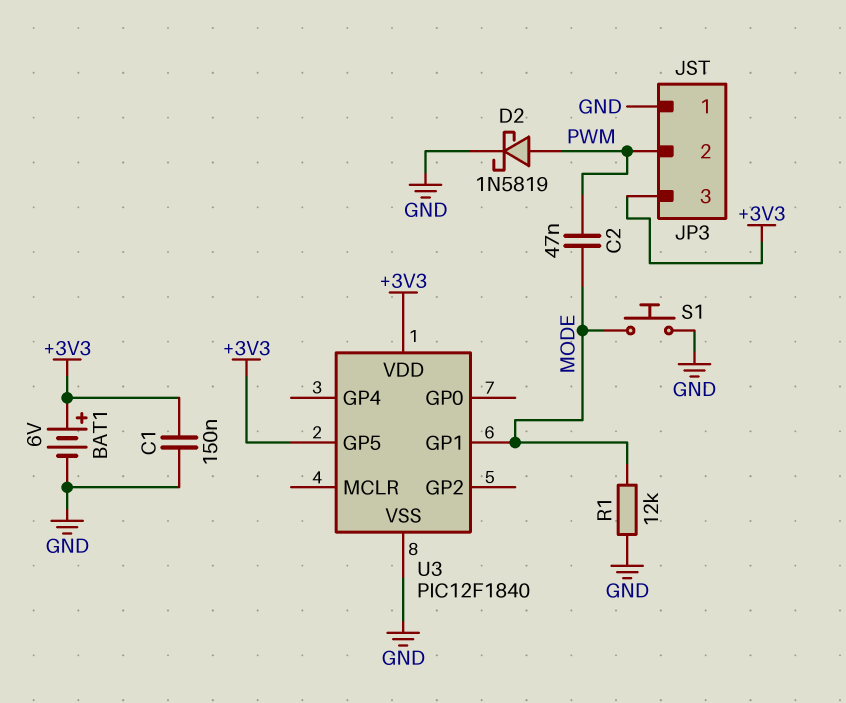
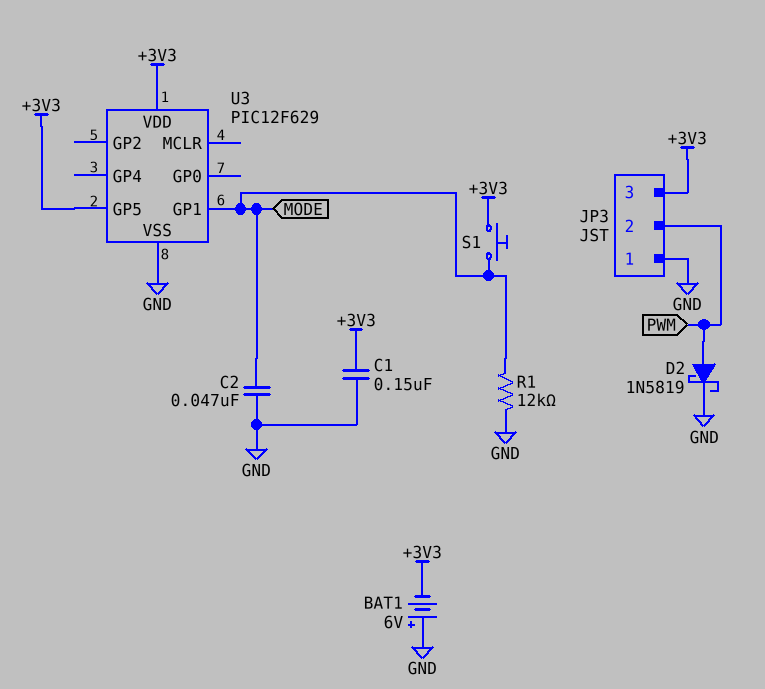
BAT1: 6V (plus +3V3, minus GND) -> 6V (plus GND, minus +3V3)
C2: 47nF (MODE, PWM) -> 47nF (GND, MODE)
S1: button (GND, MODE) -> button (+3V3, MODE)
U3: PIC12F1840 -> PIC12F629

